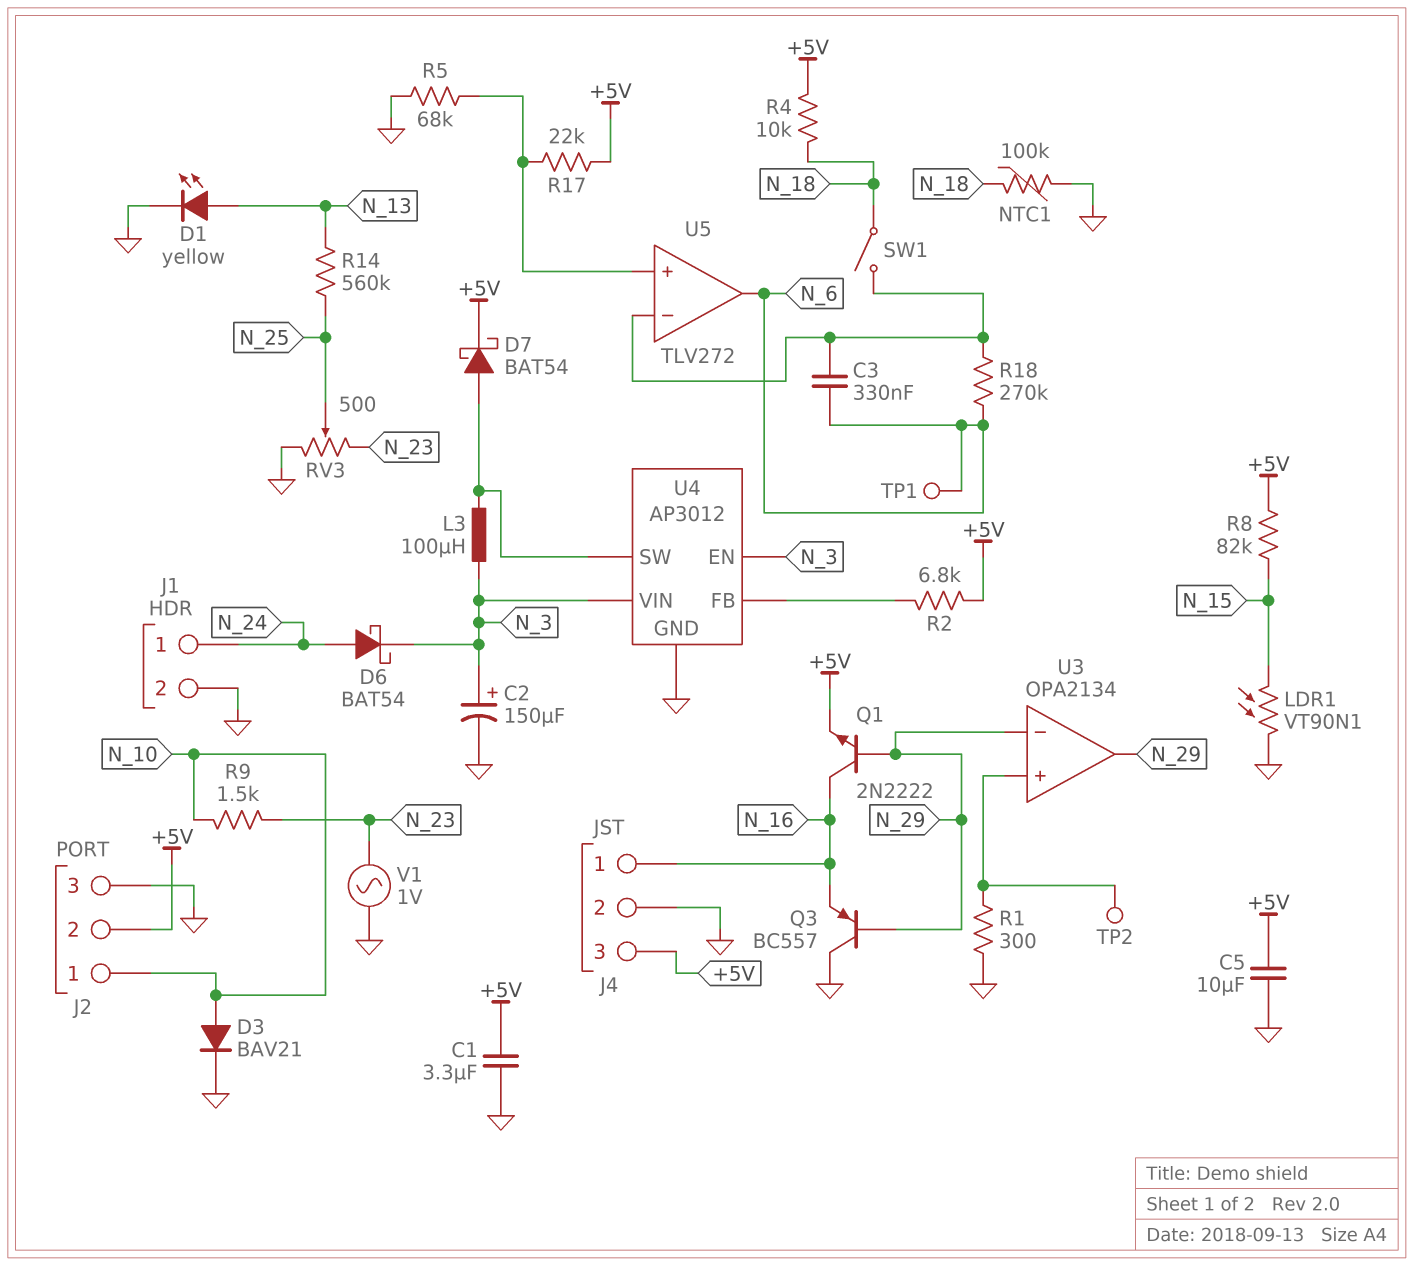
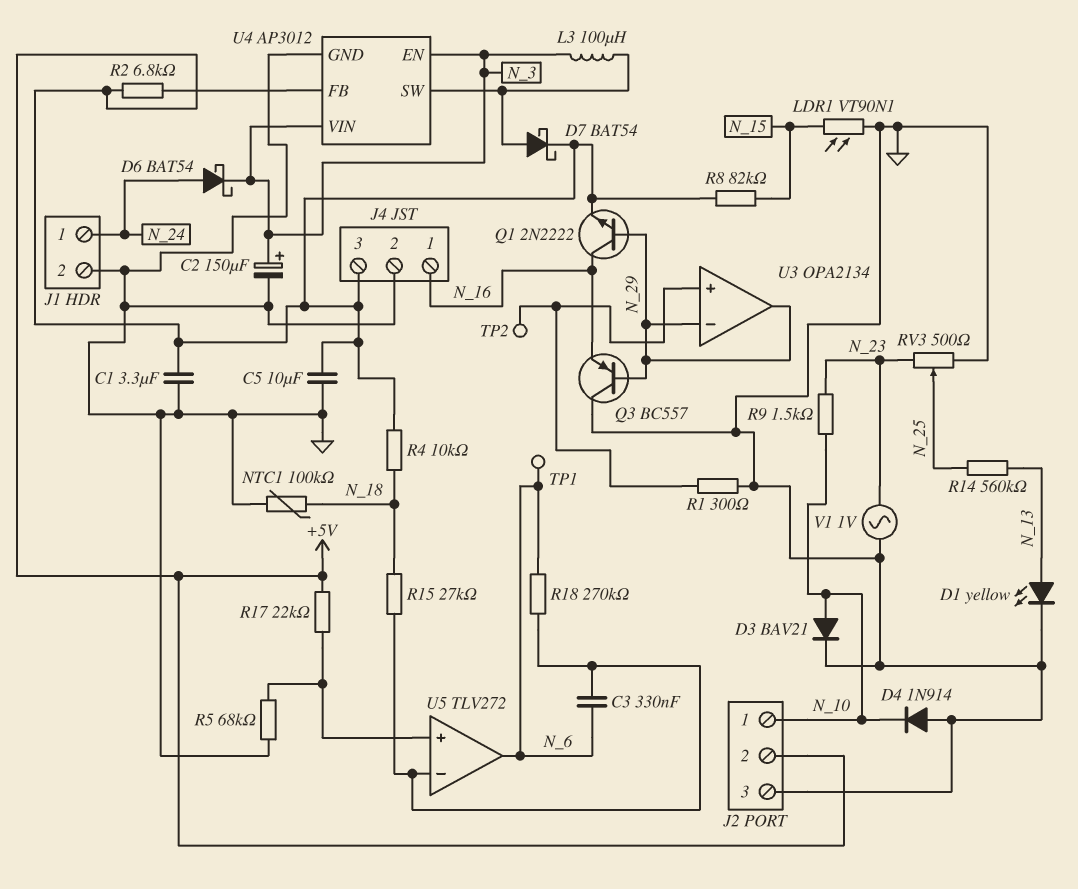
D4: none -> diode 1N914 (A GND, K N_10)
R15: none -> 27k (N_18, U5/in-)
SW1: switch (N_18, U5/in-) -> none

